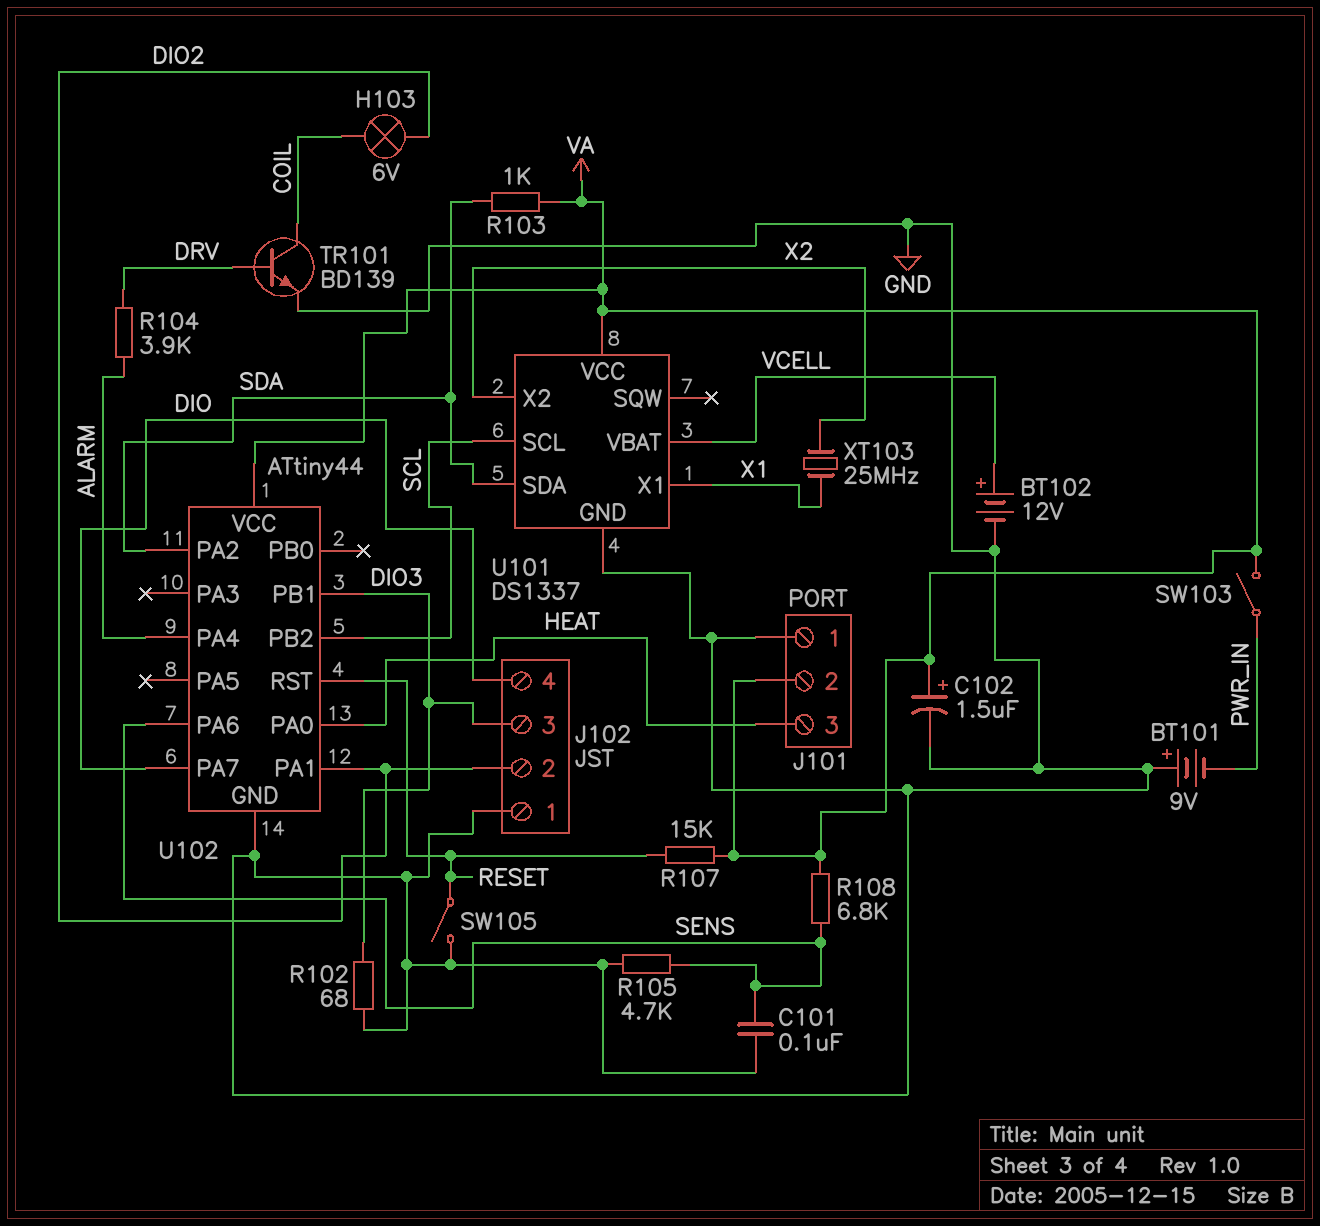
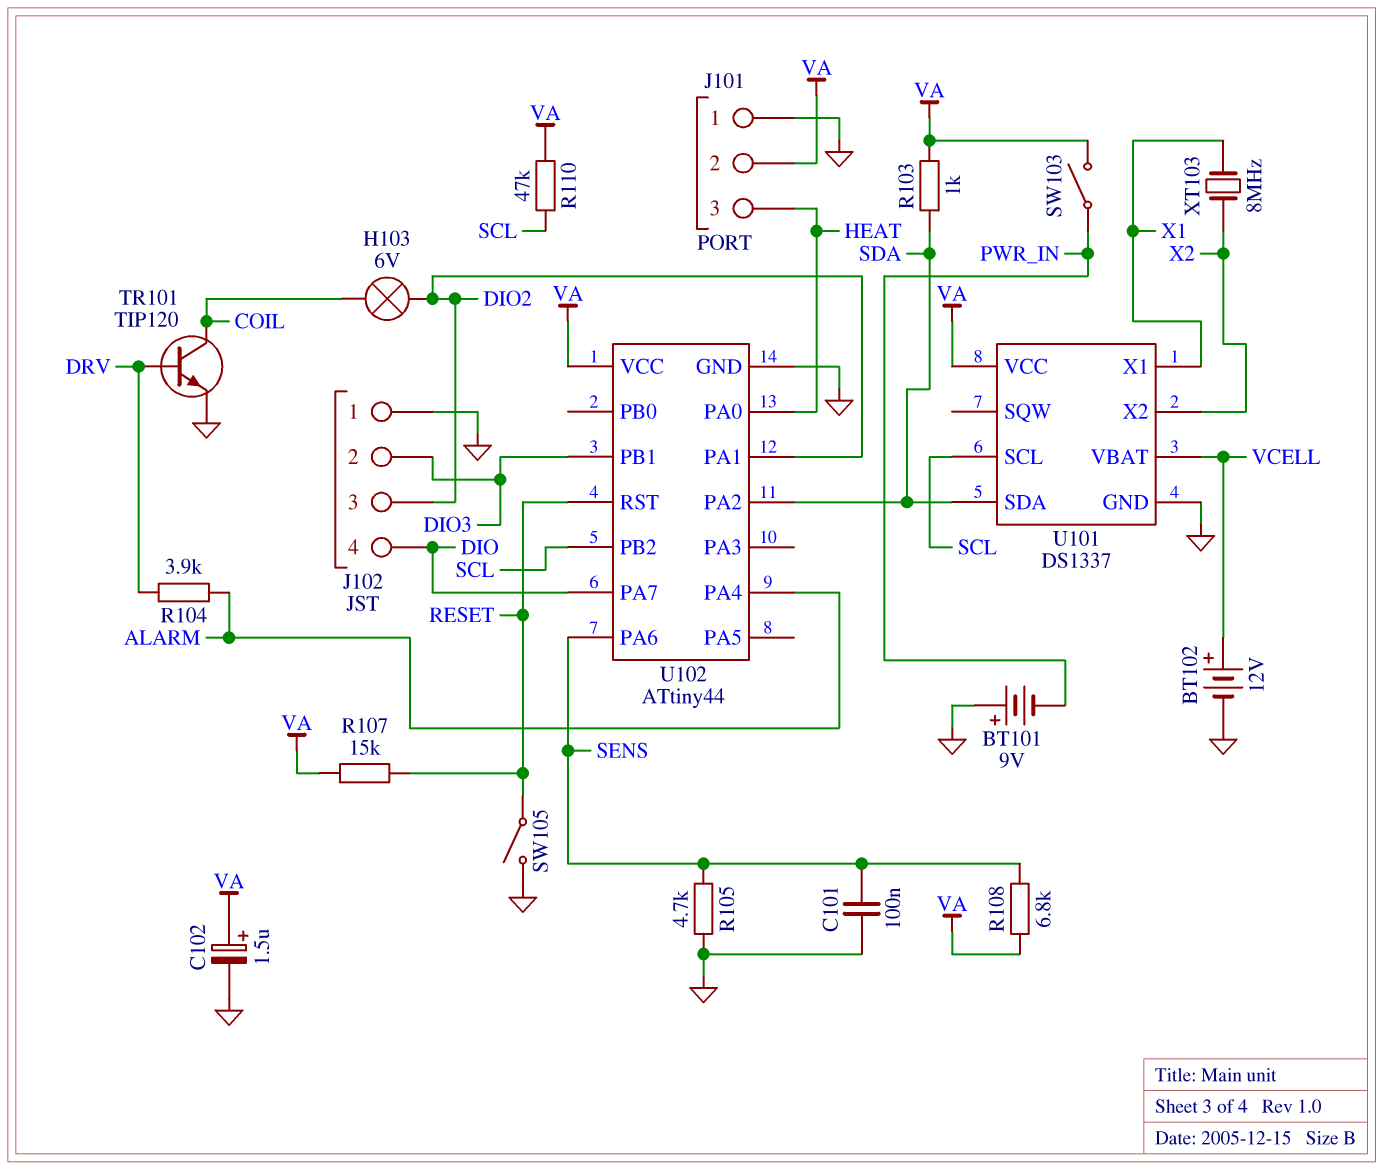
J102 pin 2: DIO2 -> DIO3
J102 pin 3: DIO3 -> DIO2
R102: 68 (DIO3, GND) -> none
R110: none -> 47k (SCL, VA)
TR101: NPN BD139 (B DRV, C COIL, E GND) -> NPN TIP120 (B DRV, C COIL, E GND)
XT103: 25MHz (X1, X2) -> 8MHz (X1, X2)

